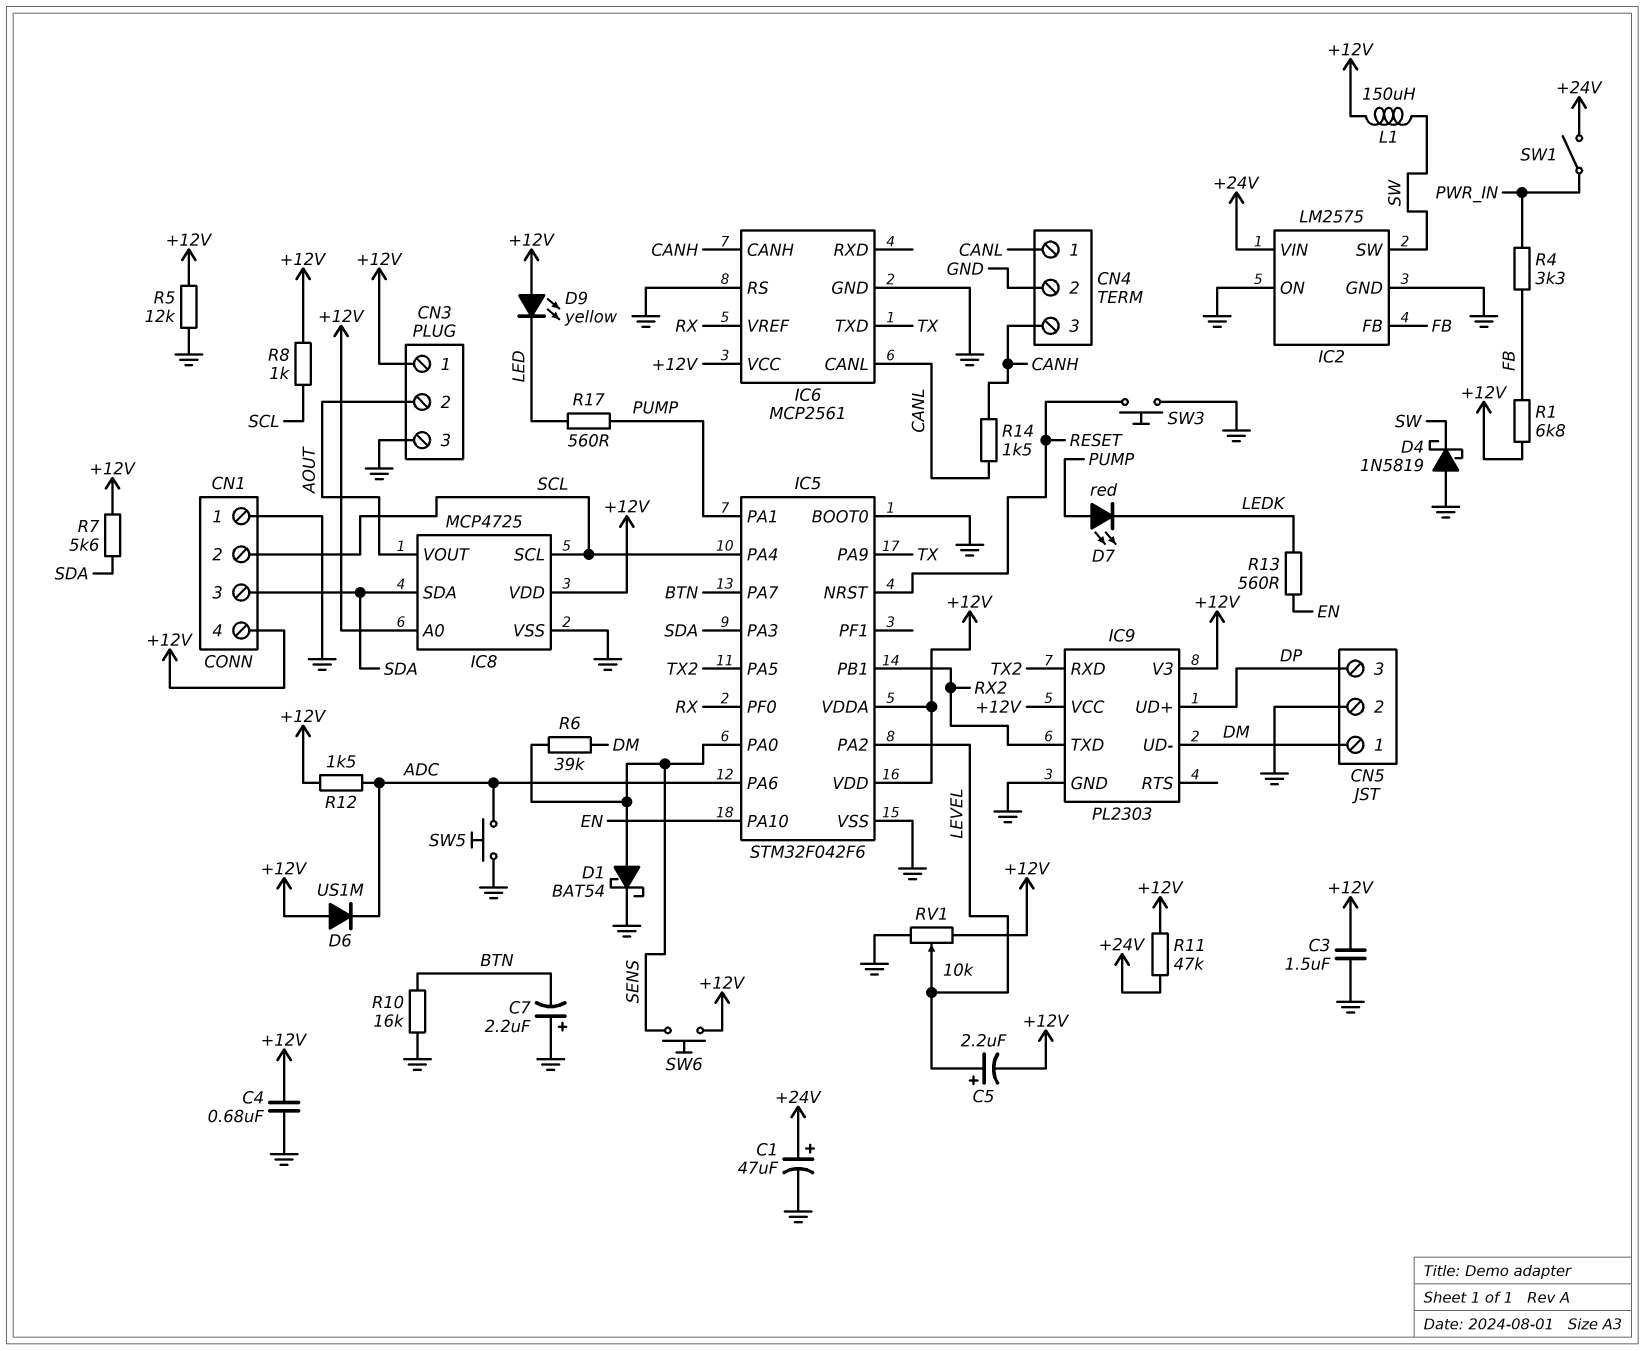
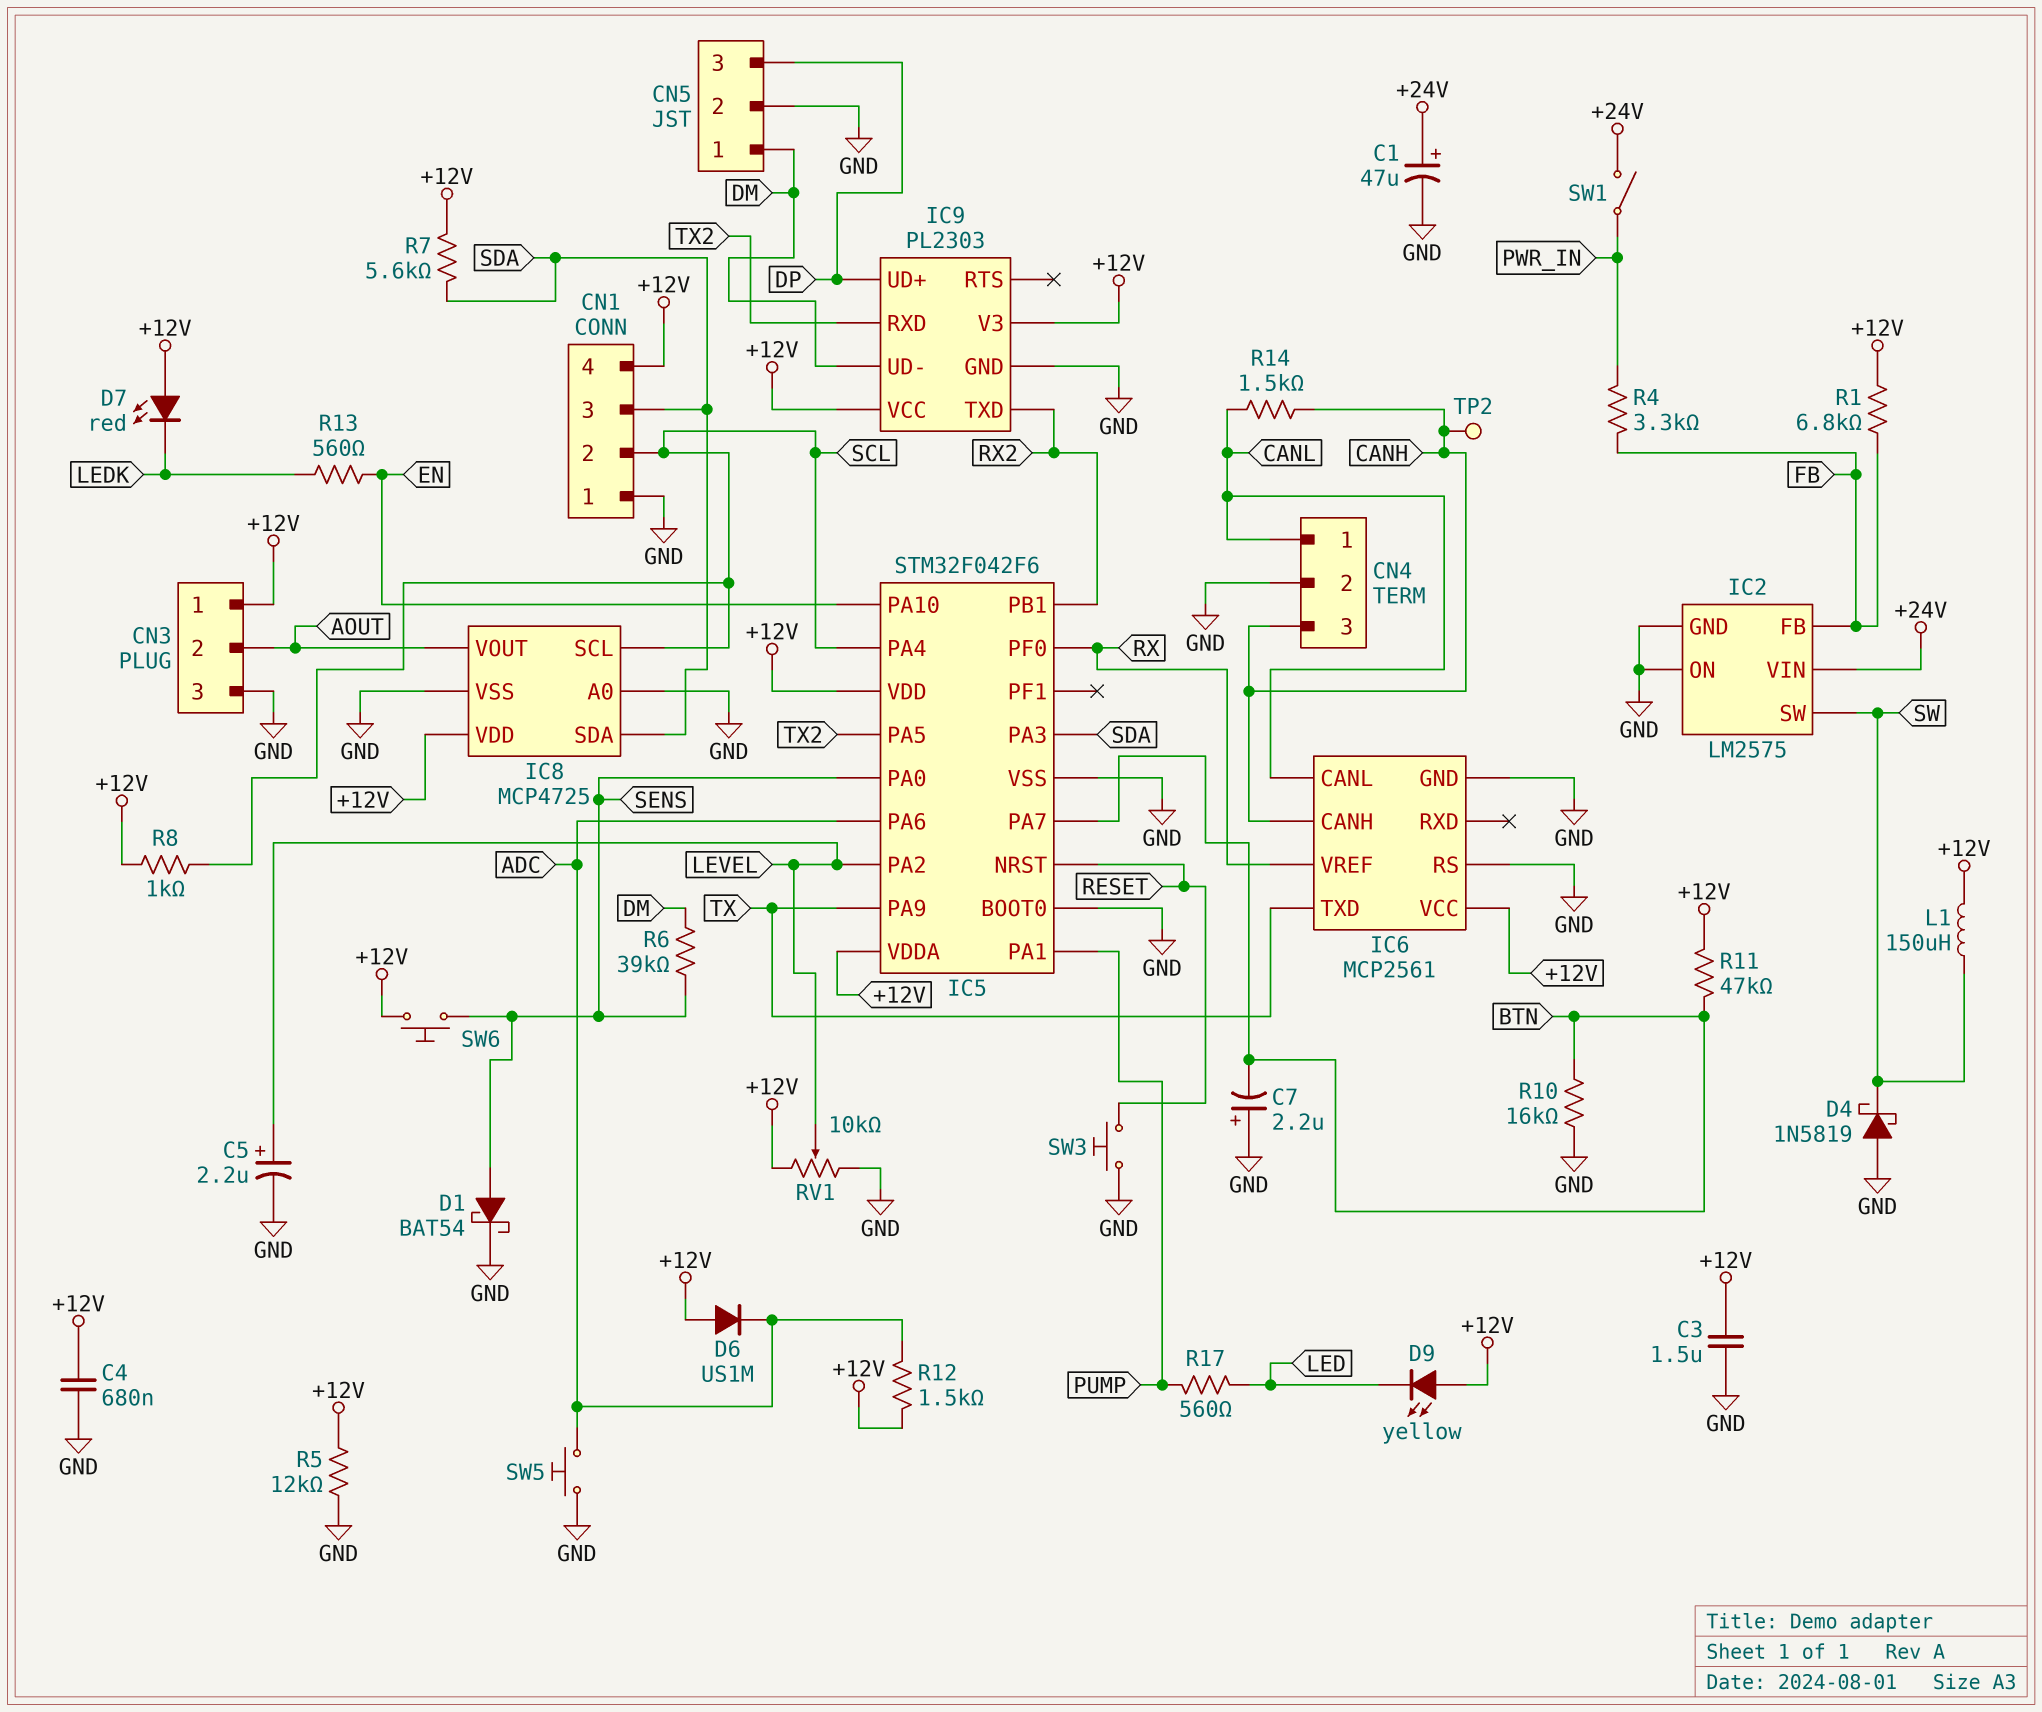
C5: 2.2uF (plus LEVEL, minus +12V) -> 2.2uF (plus LEVEL, minus GND)
D7: LED red (A PUMP, K LEDK) -> LED red (A +12V, K LEDK)
IC8 pin A0: +12V -> GND
R11: 47k (+12V, +24V) -> 47k (+12V, BTN)
TP2: none -> test point (CANH)

